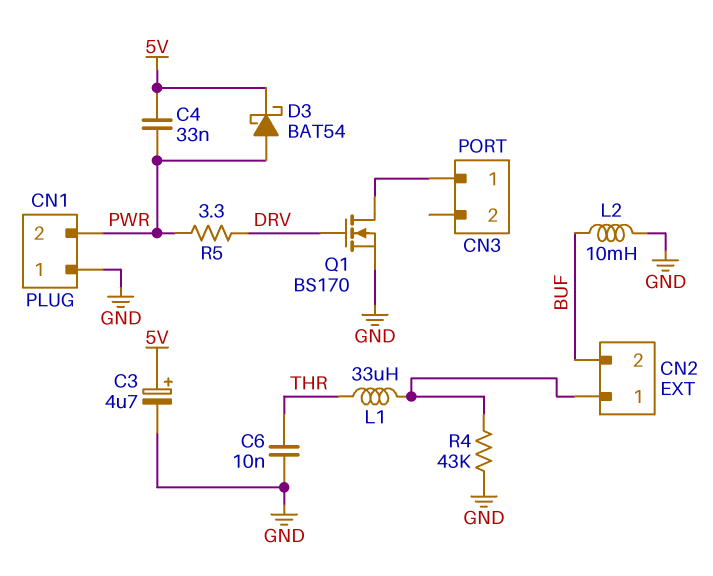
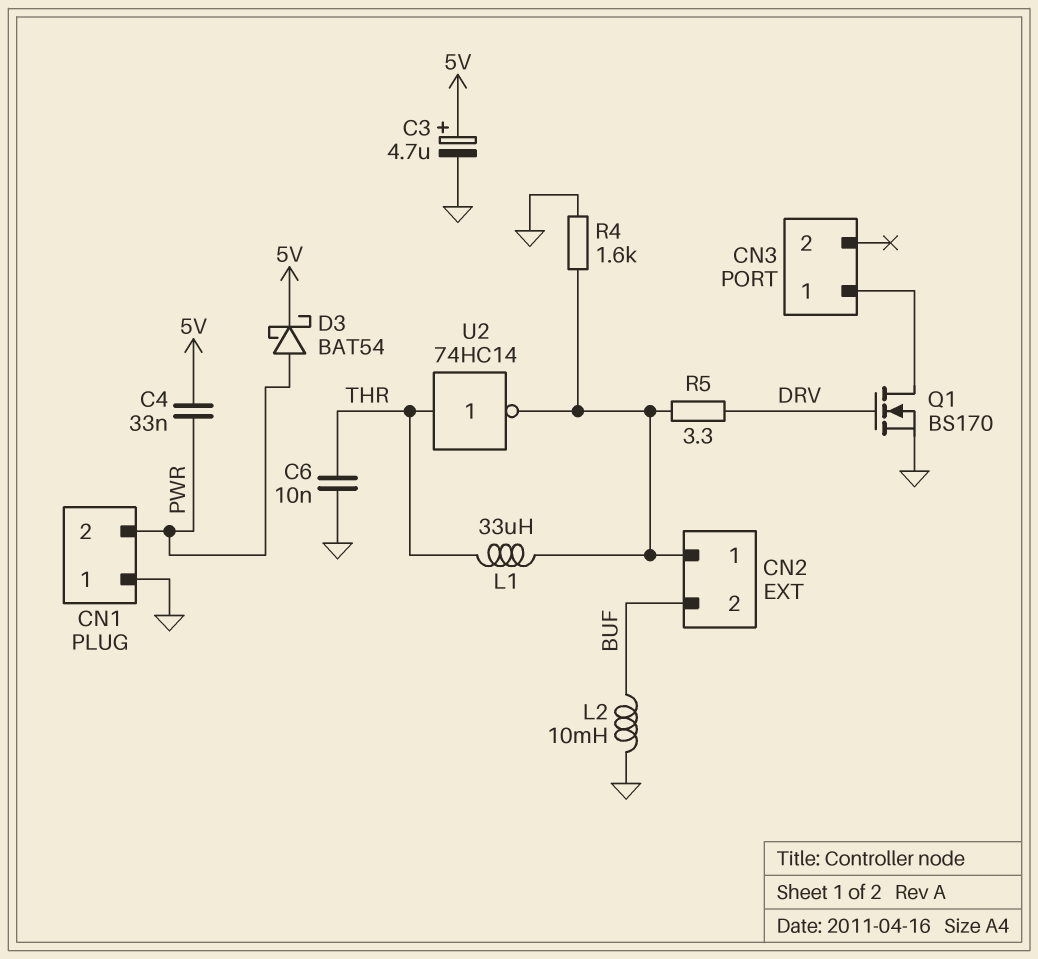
R4: 43k (CN2/1, GND) -> 1.6k (CN2/1, GND)
R5: 3.3 (DRV, PWR) -> 3.3 (CN2/1, DRV)
U2: none -> NOT 74HC14 (in THR, out CN2/1)

